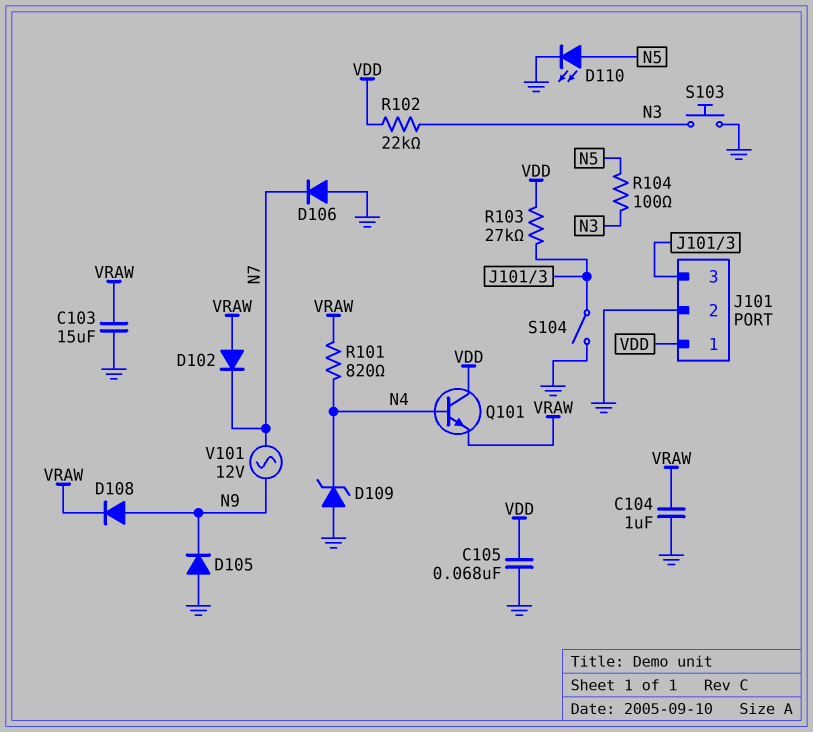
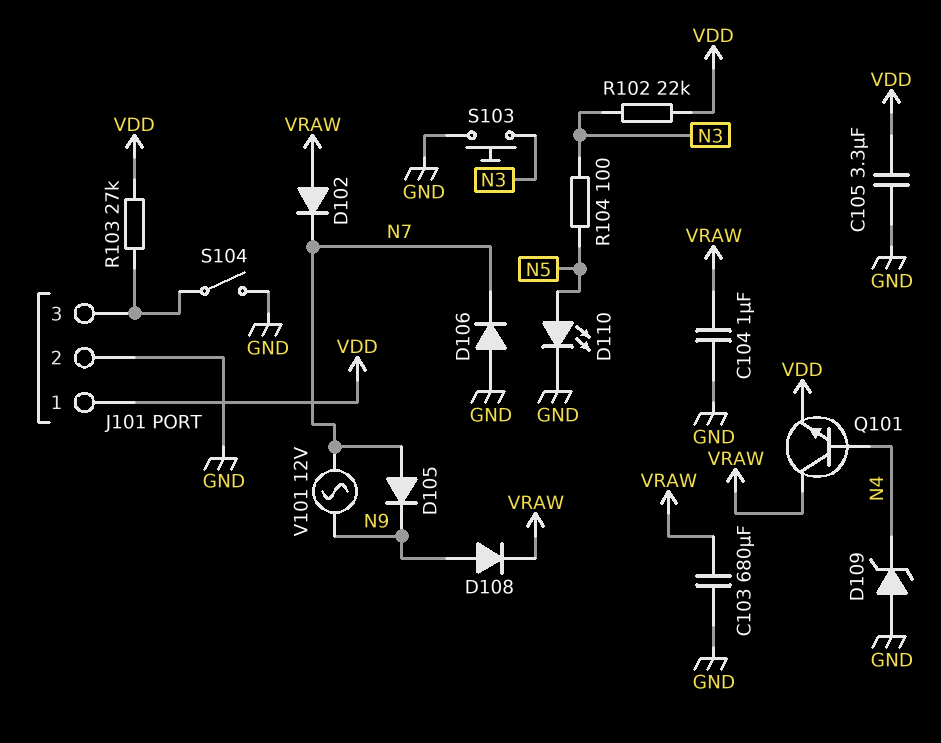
C103: 15uF (GND, VRAW) -> 680uF (GND, VRAW)
C105: 68nF (GND, VDD) -> 3.3uF (GND, VDD)
D105: diode (A GND, K N9) -> diode (A N7, K N9)
Q101: NPN (B N4, C VDD, E VRAW) -> NPN (B N4, C VRAW, E VDD)
R101: 820 (N4, VRAW) -> none

